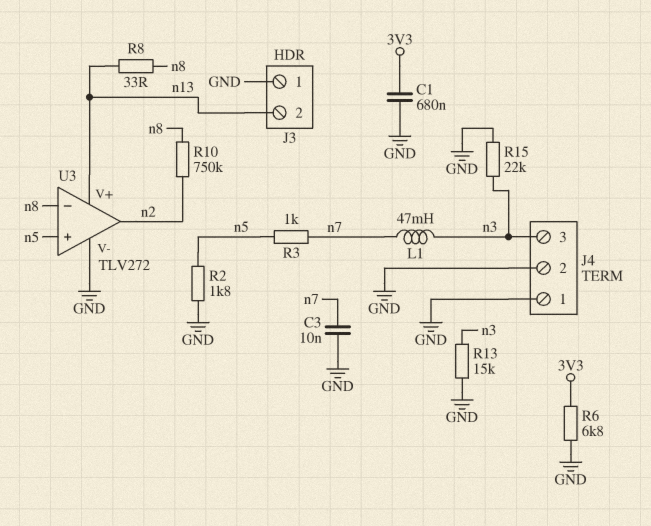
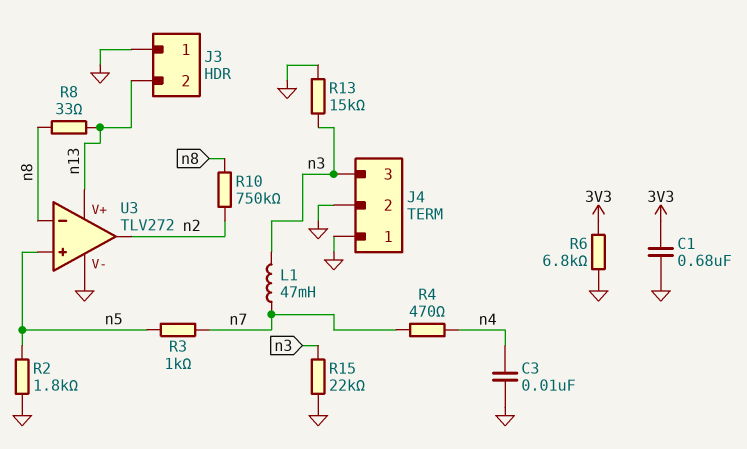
C3: 10nF (GND, n7) -> 10nF (GND, n4)
R4: none -> 470 (n4, n7)

